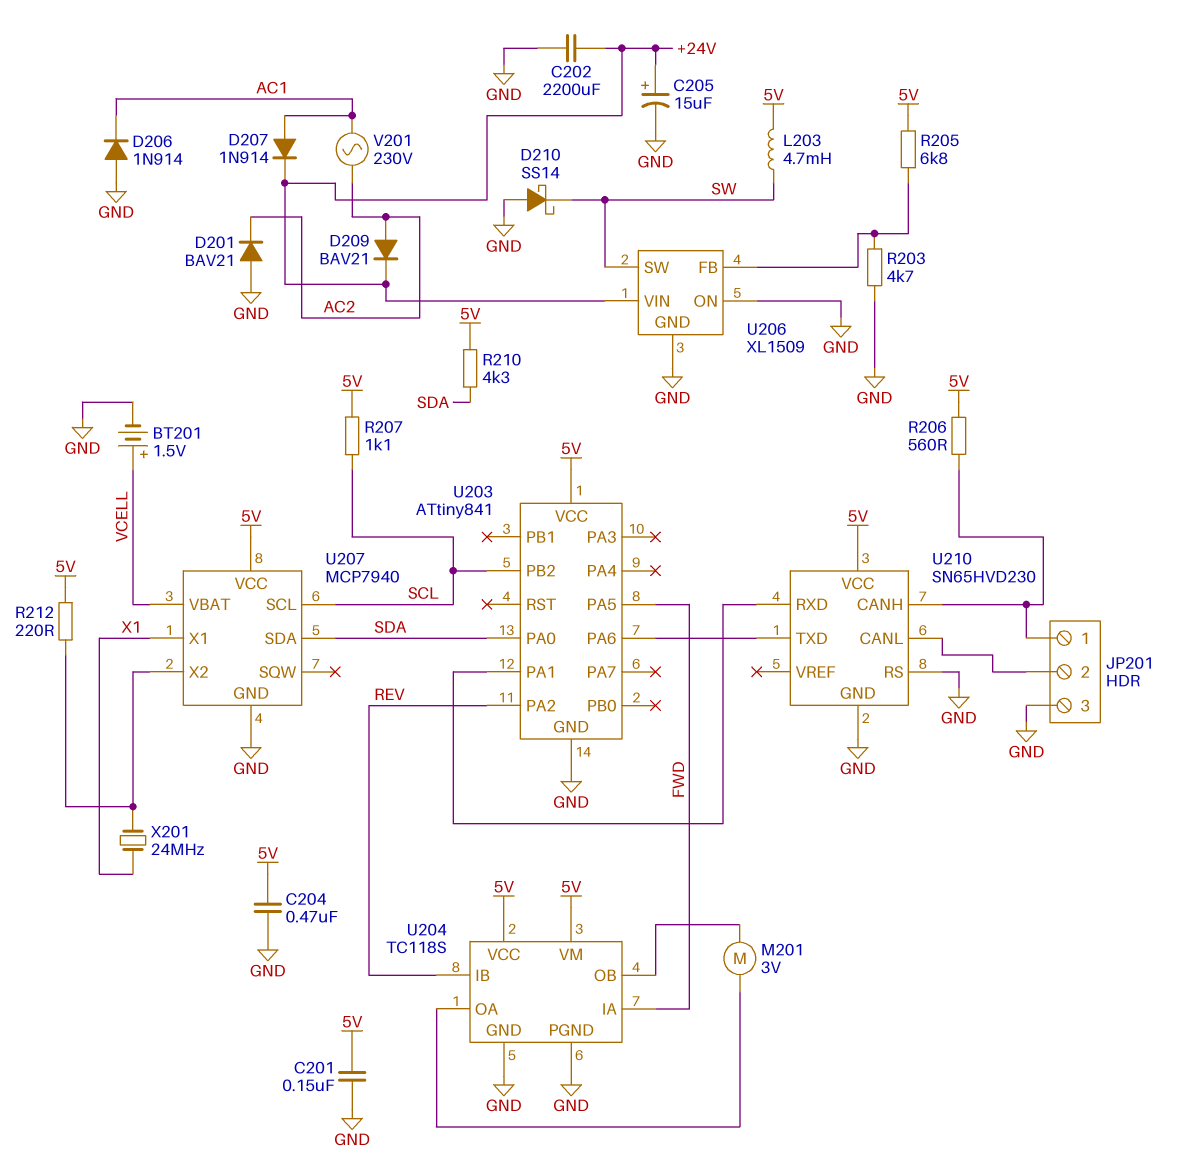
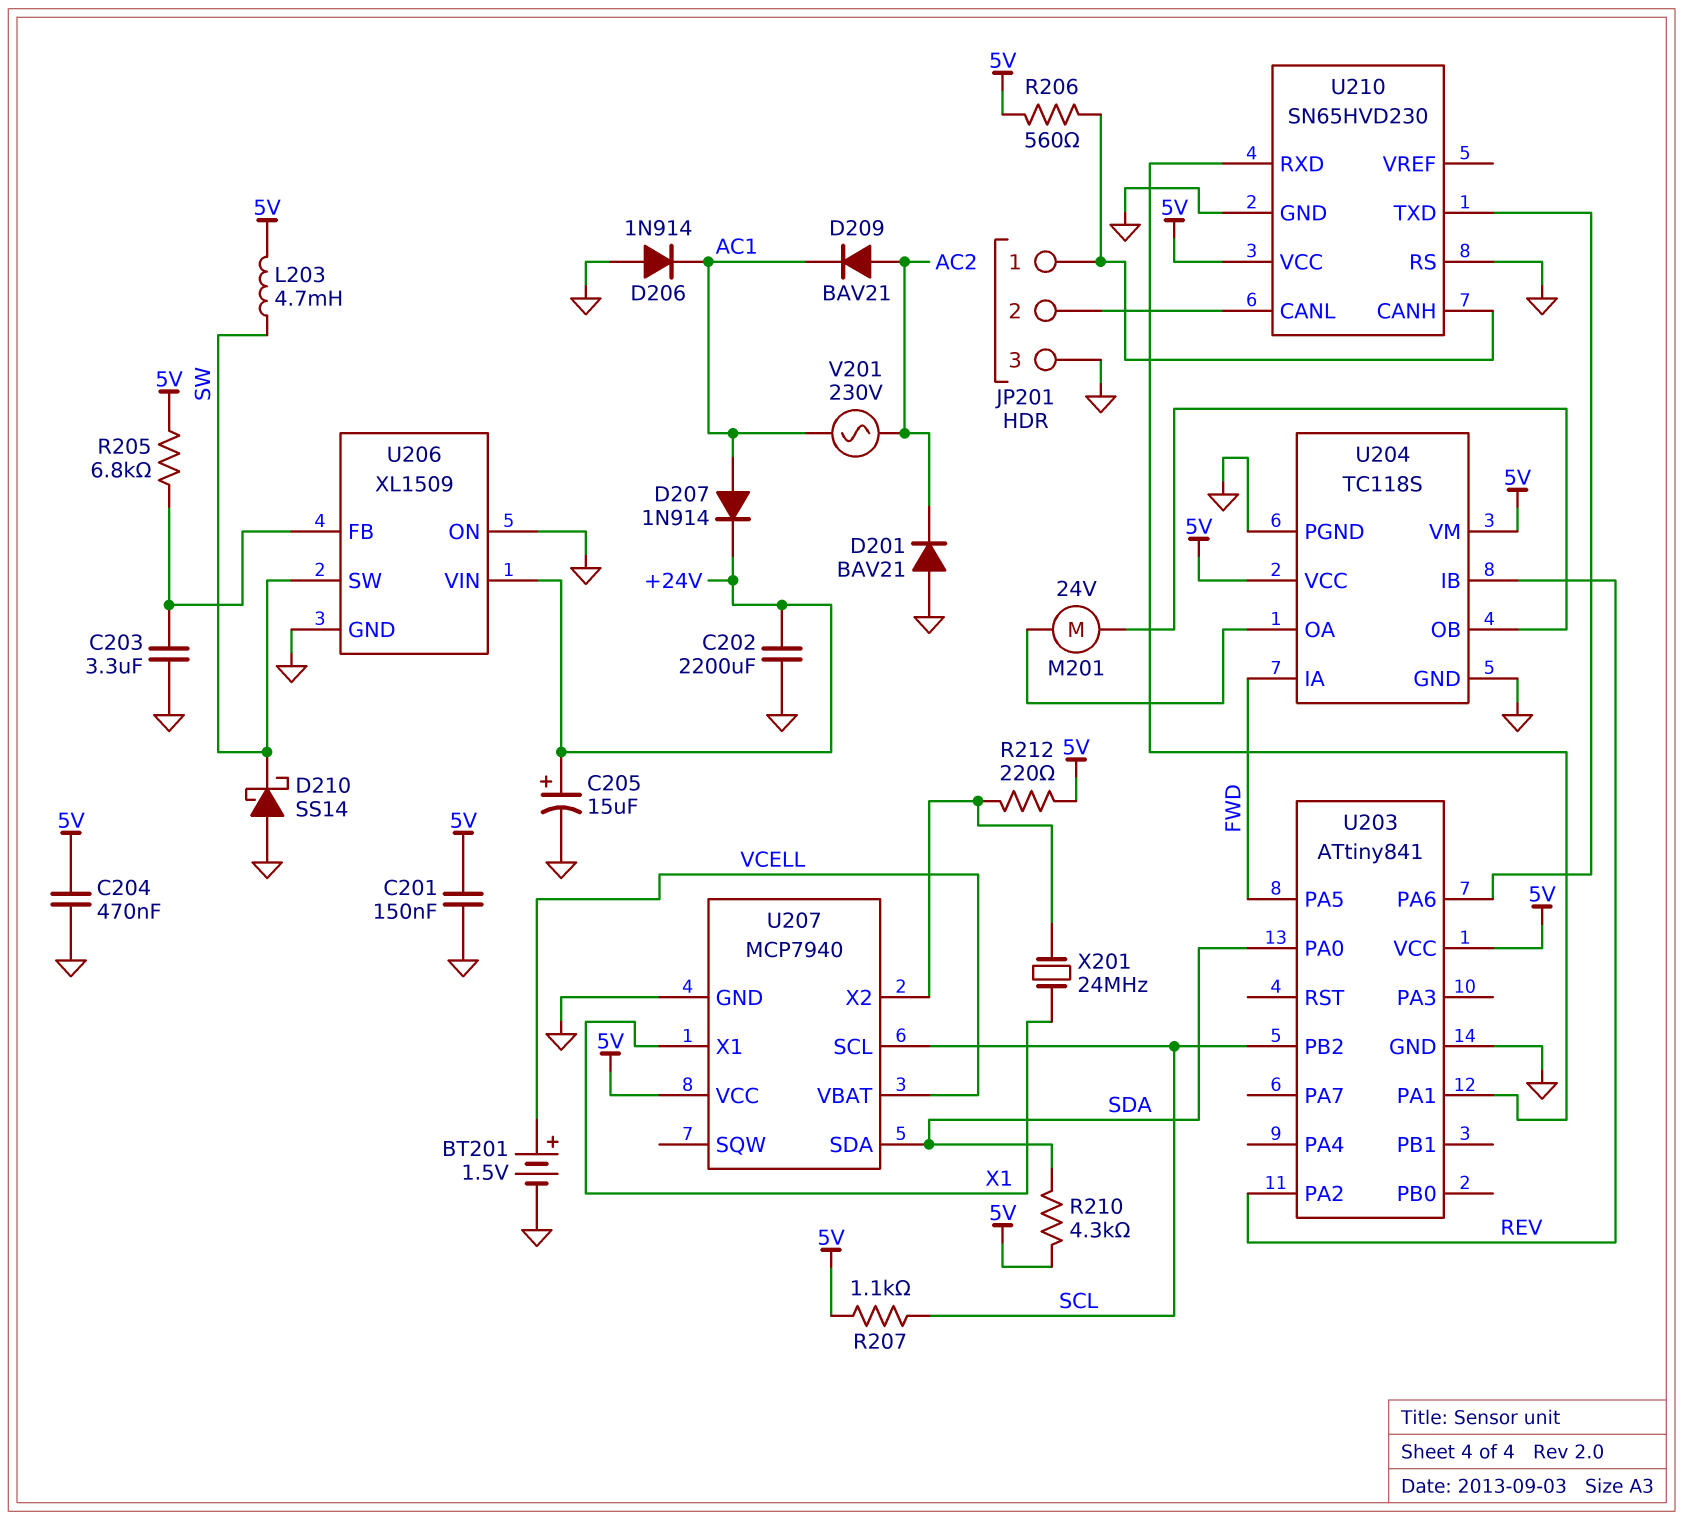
C203: none -> 3.3uF (GND, U206/FB)
D209: diode BAV21 (A AC2, K +24V) -> diode BAV21 (A AC2, K AC1)
M201: motor 3V (U204/OA, U204/OB) -> motor 24V (U204/OA, U204/OB)
R203: 4.7k (GND, U206/FB) -> none

